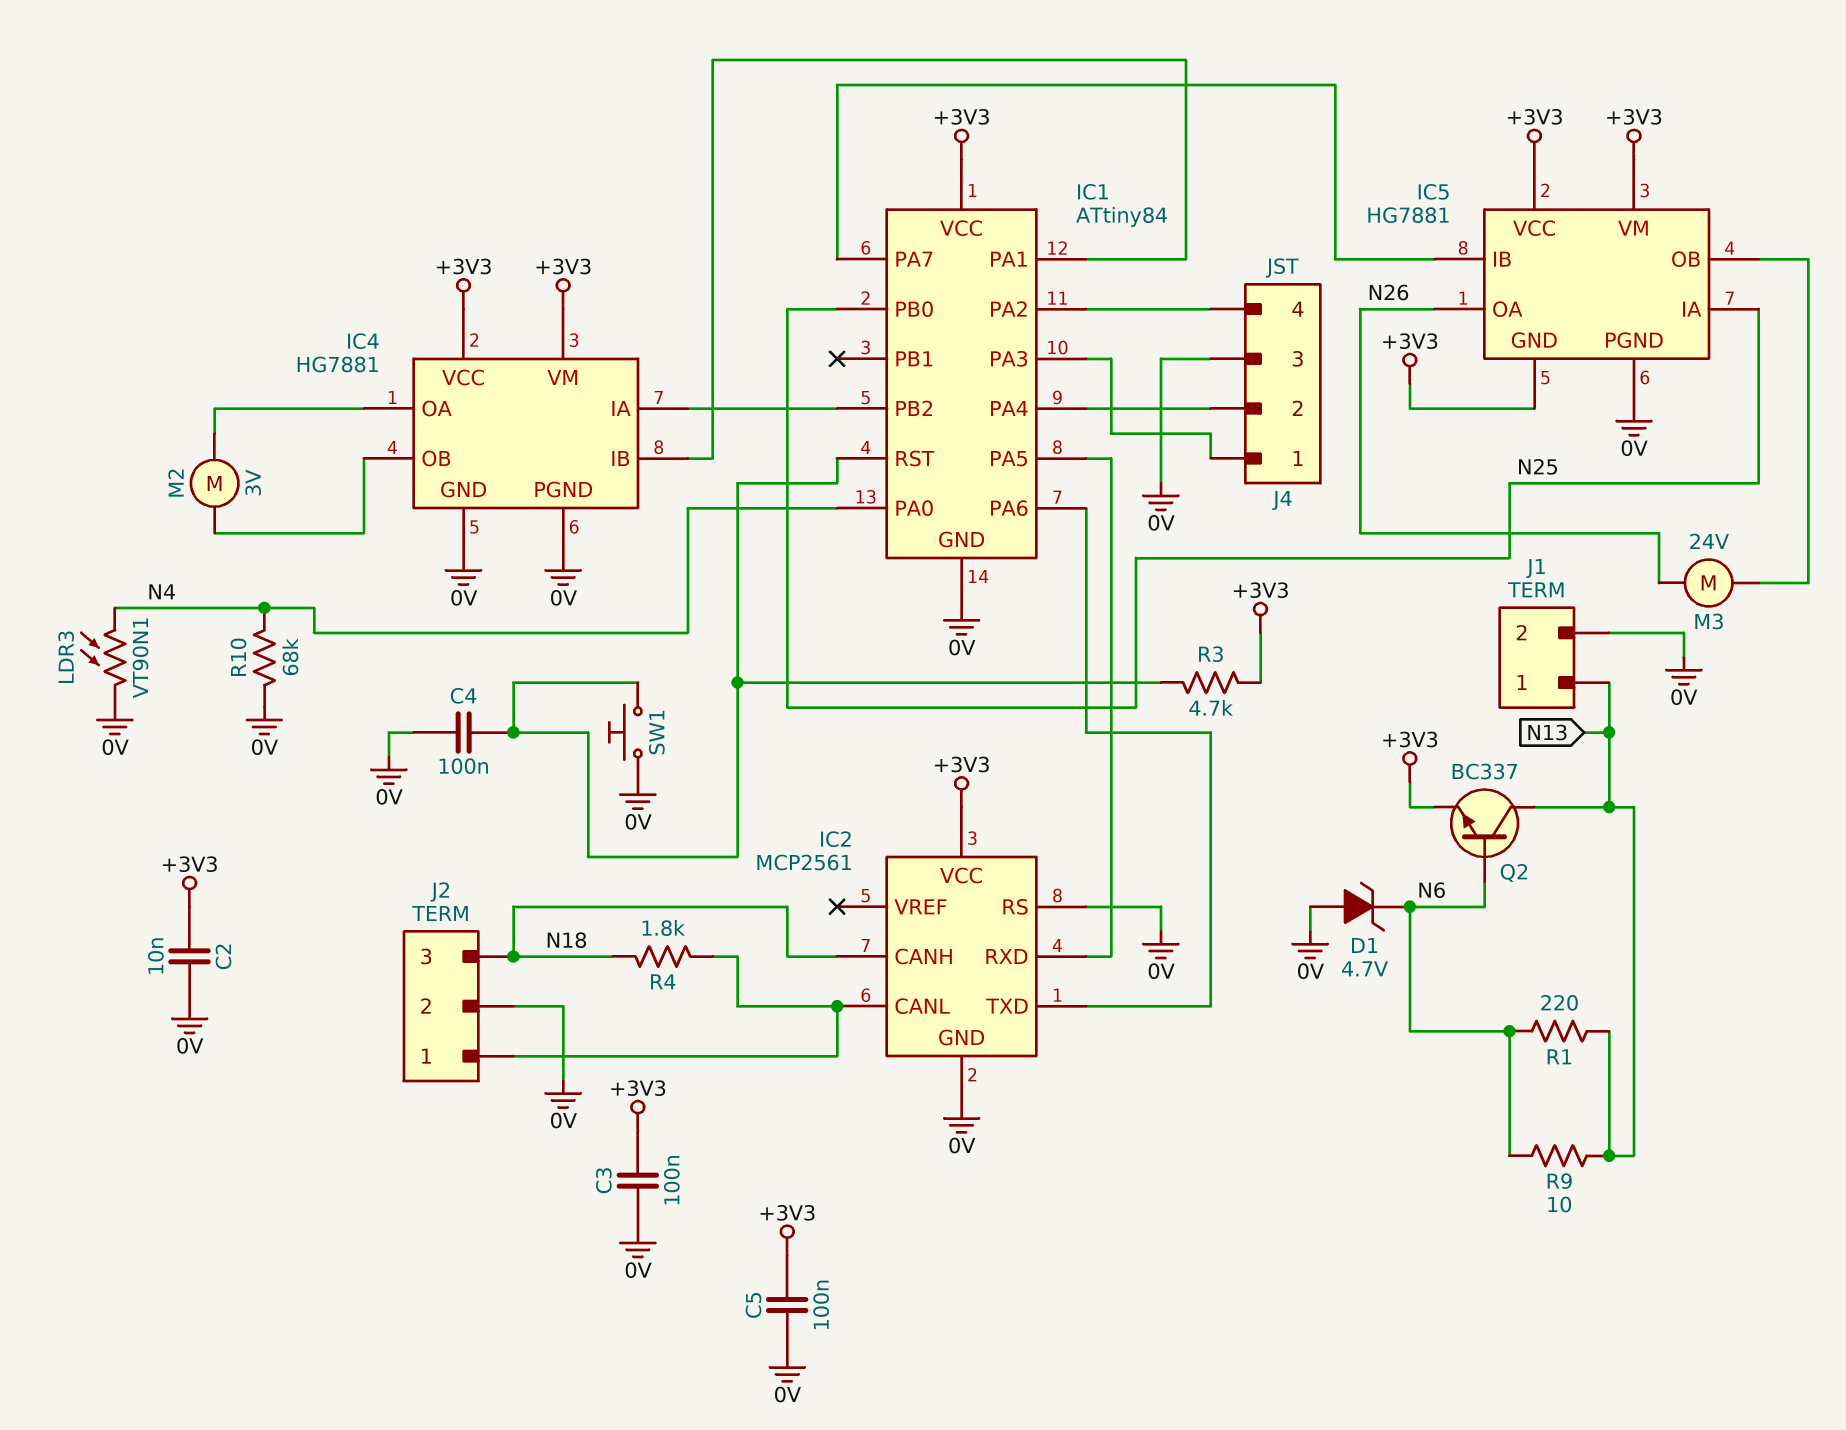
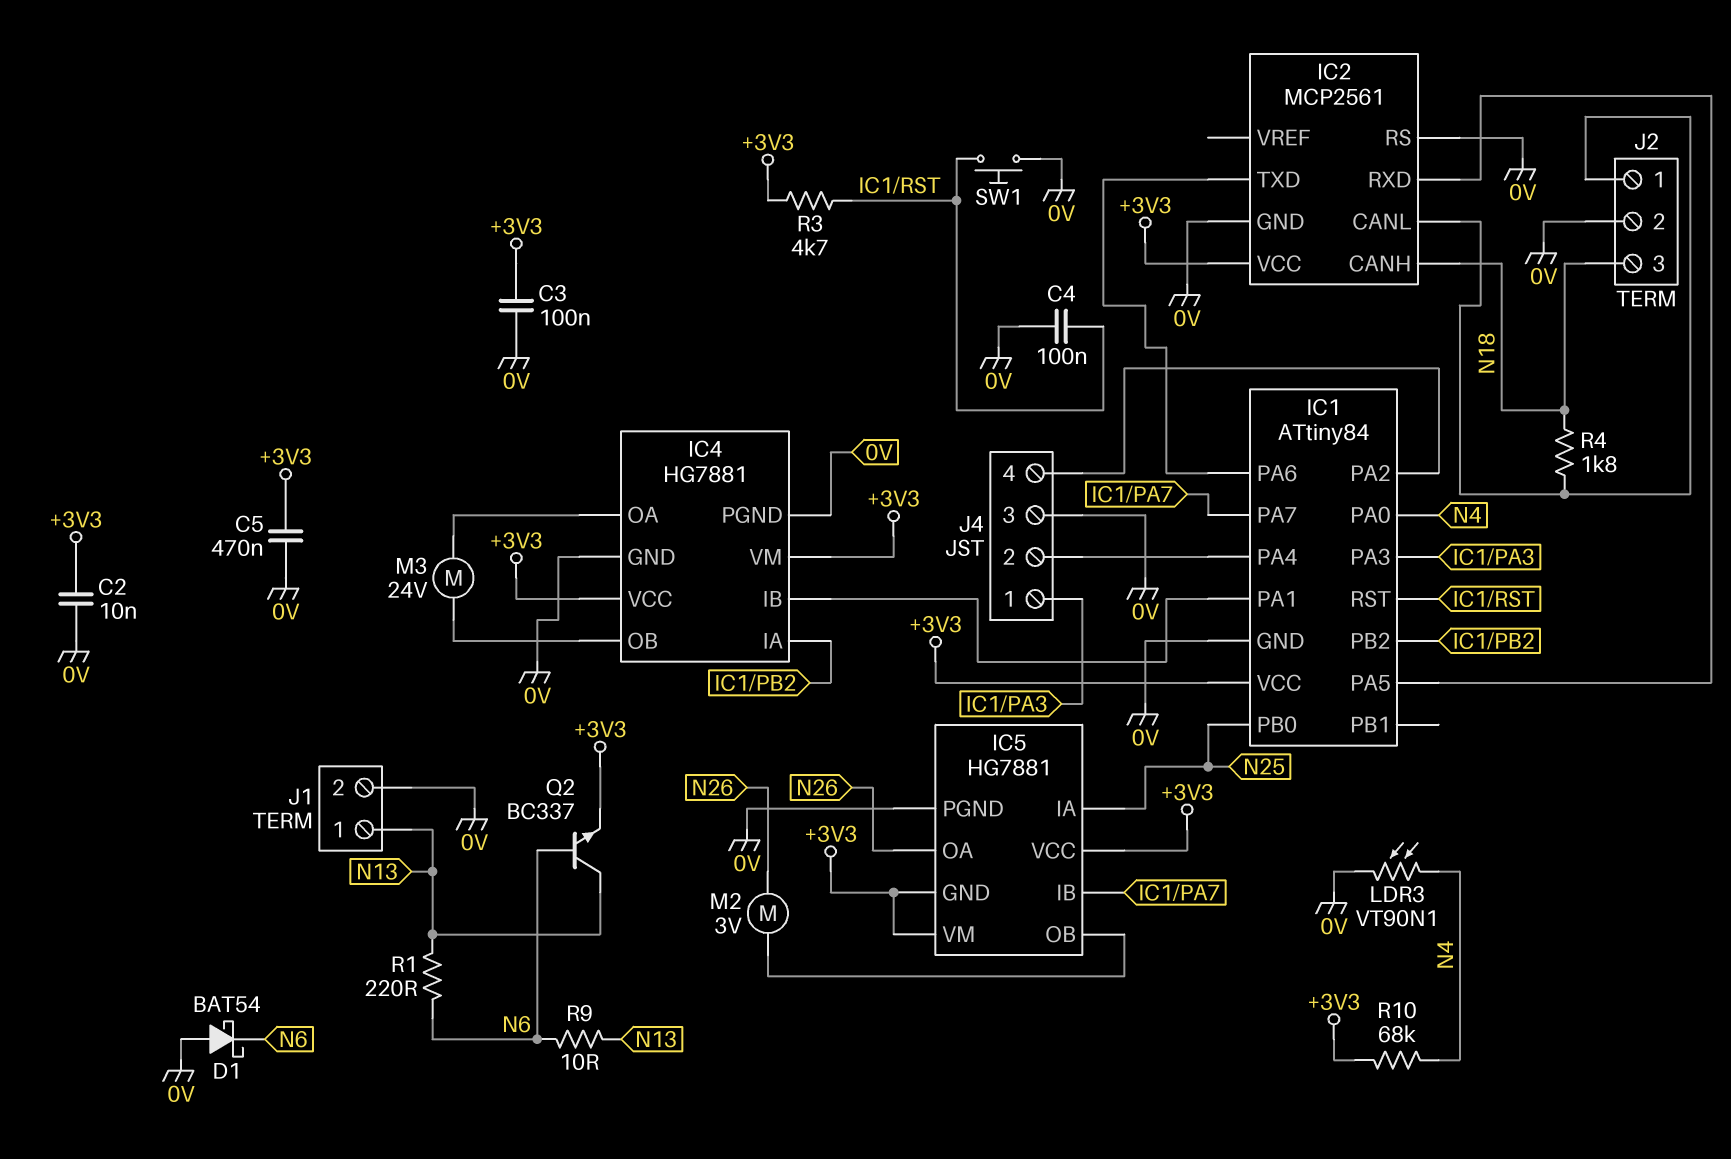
C5: 100nF (+3V3, 0V) -> 470nF (+3V3, 0V)
D1: zener 4.7V (A 0V, K N6) -> schottky BAT54 (A 0V, K N6)
M2: motor 3V (IC4/OA, IC4/OB) -> motor 3V (IC5/OB, N26)
M3: motor 24V (IC5/OB, N26) -> motor 24V (IC4/OA, IC4/OB)
R10: 68k (0V, N4) -> 68k (+3V3, N4)

